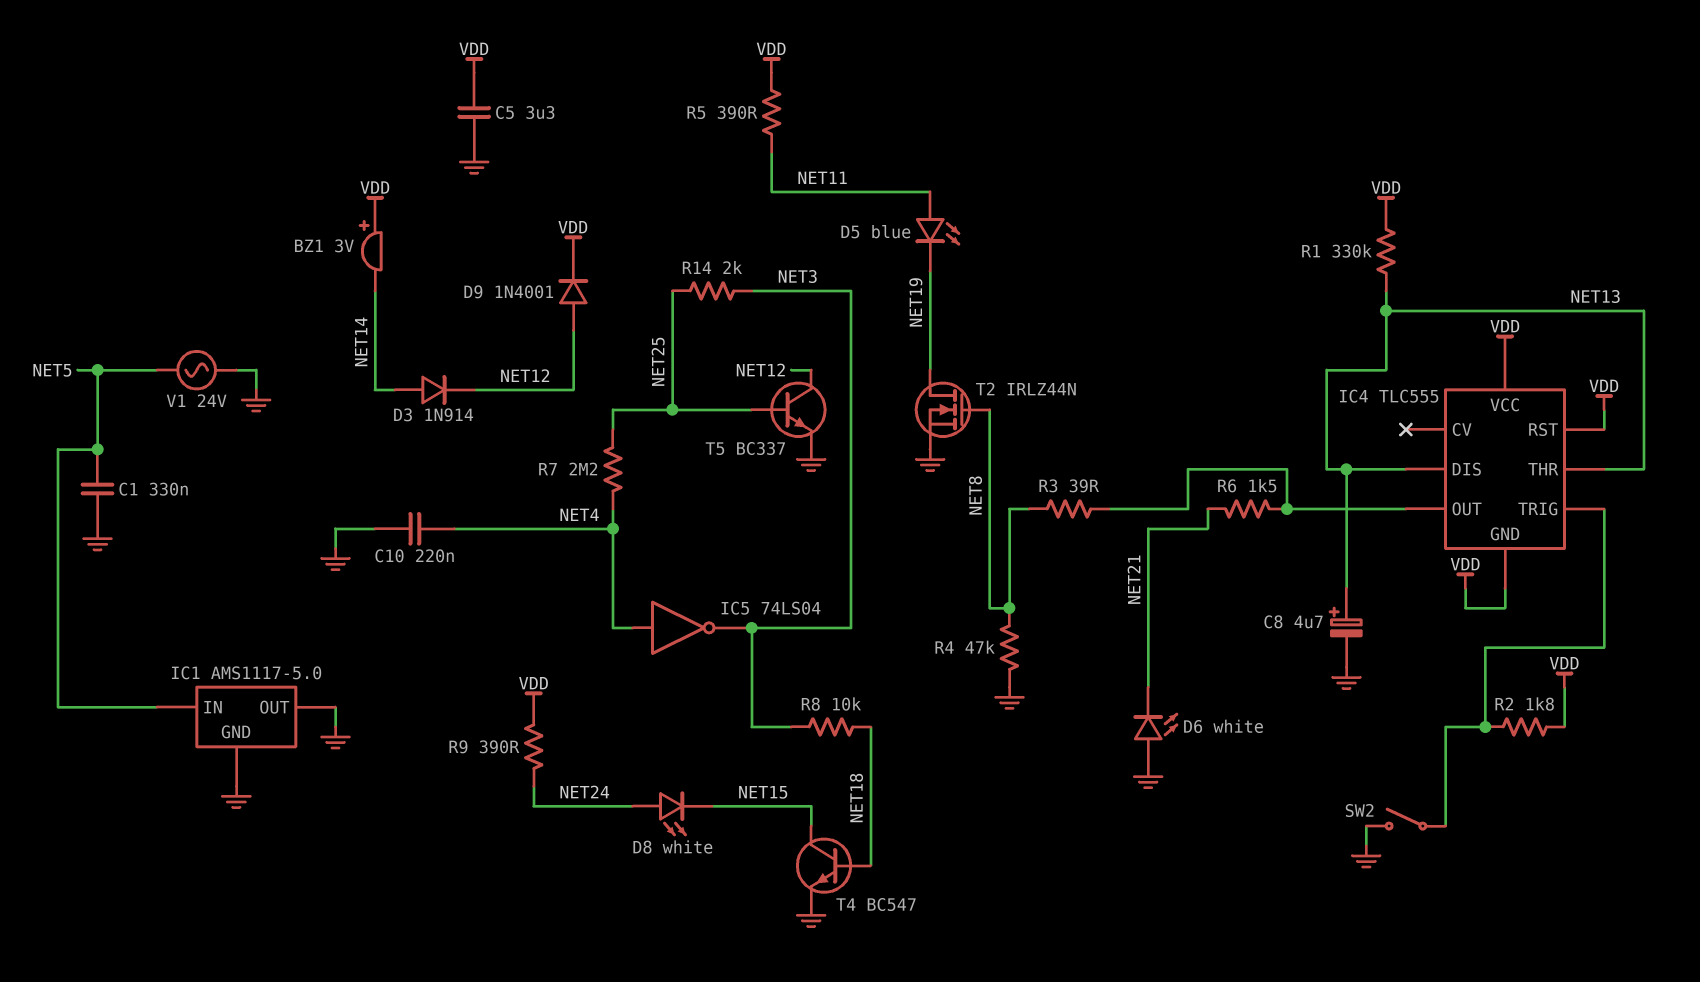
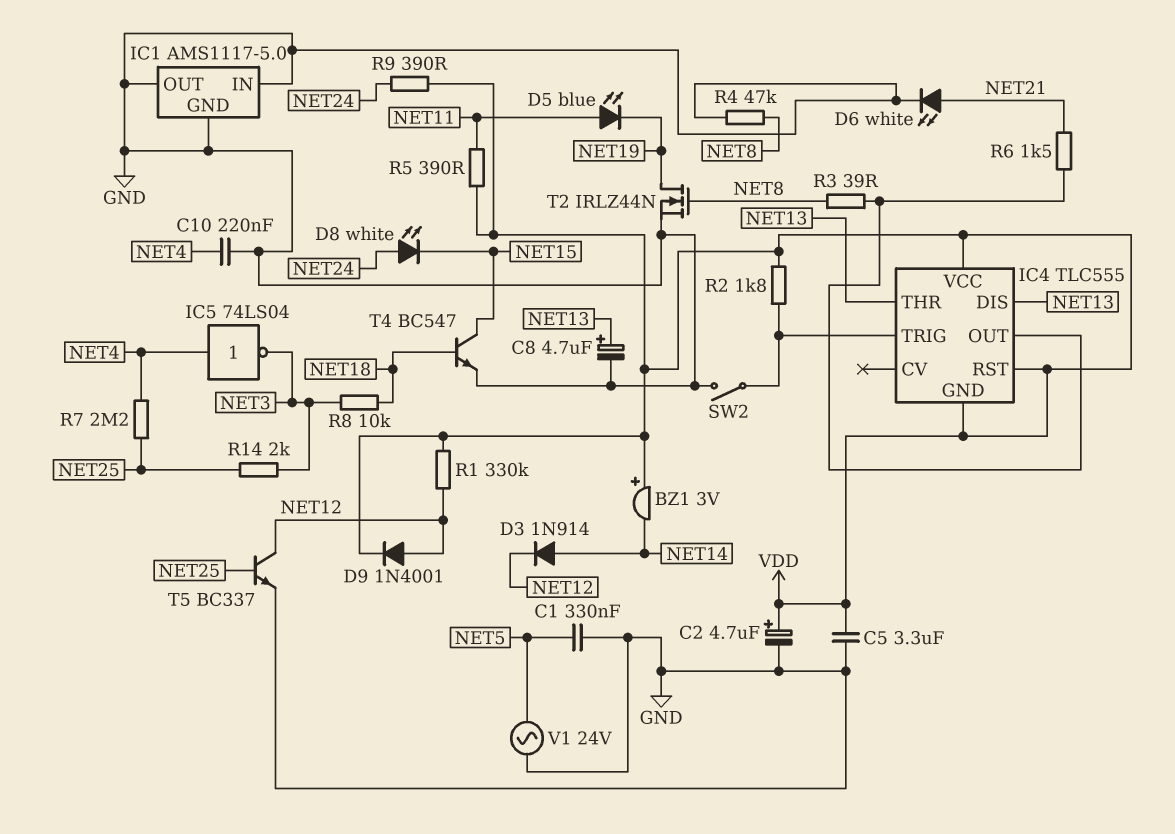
C2: none -> 4.7uF (plus VDD, minus GND)
D6: LED white (A GND, K NET21) -> LED white (A NET21, K GND)
IC1 pin IN: NET5 -> GND
R1: 330k (NET13, VDD) -> 330k (NET12, VDD)

